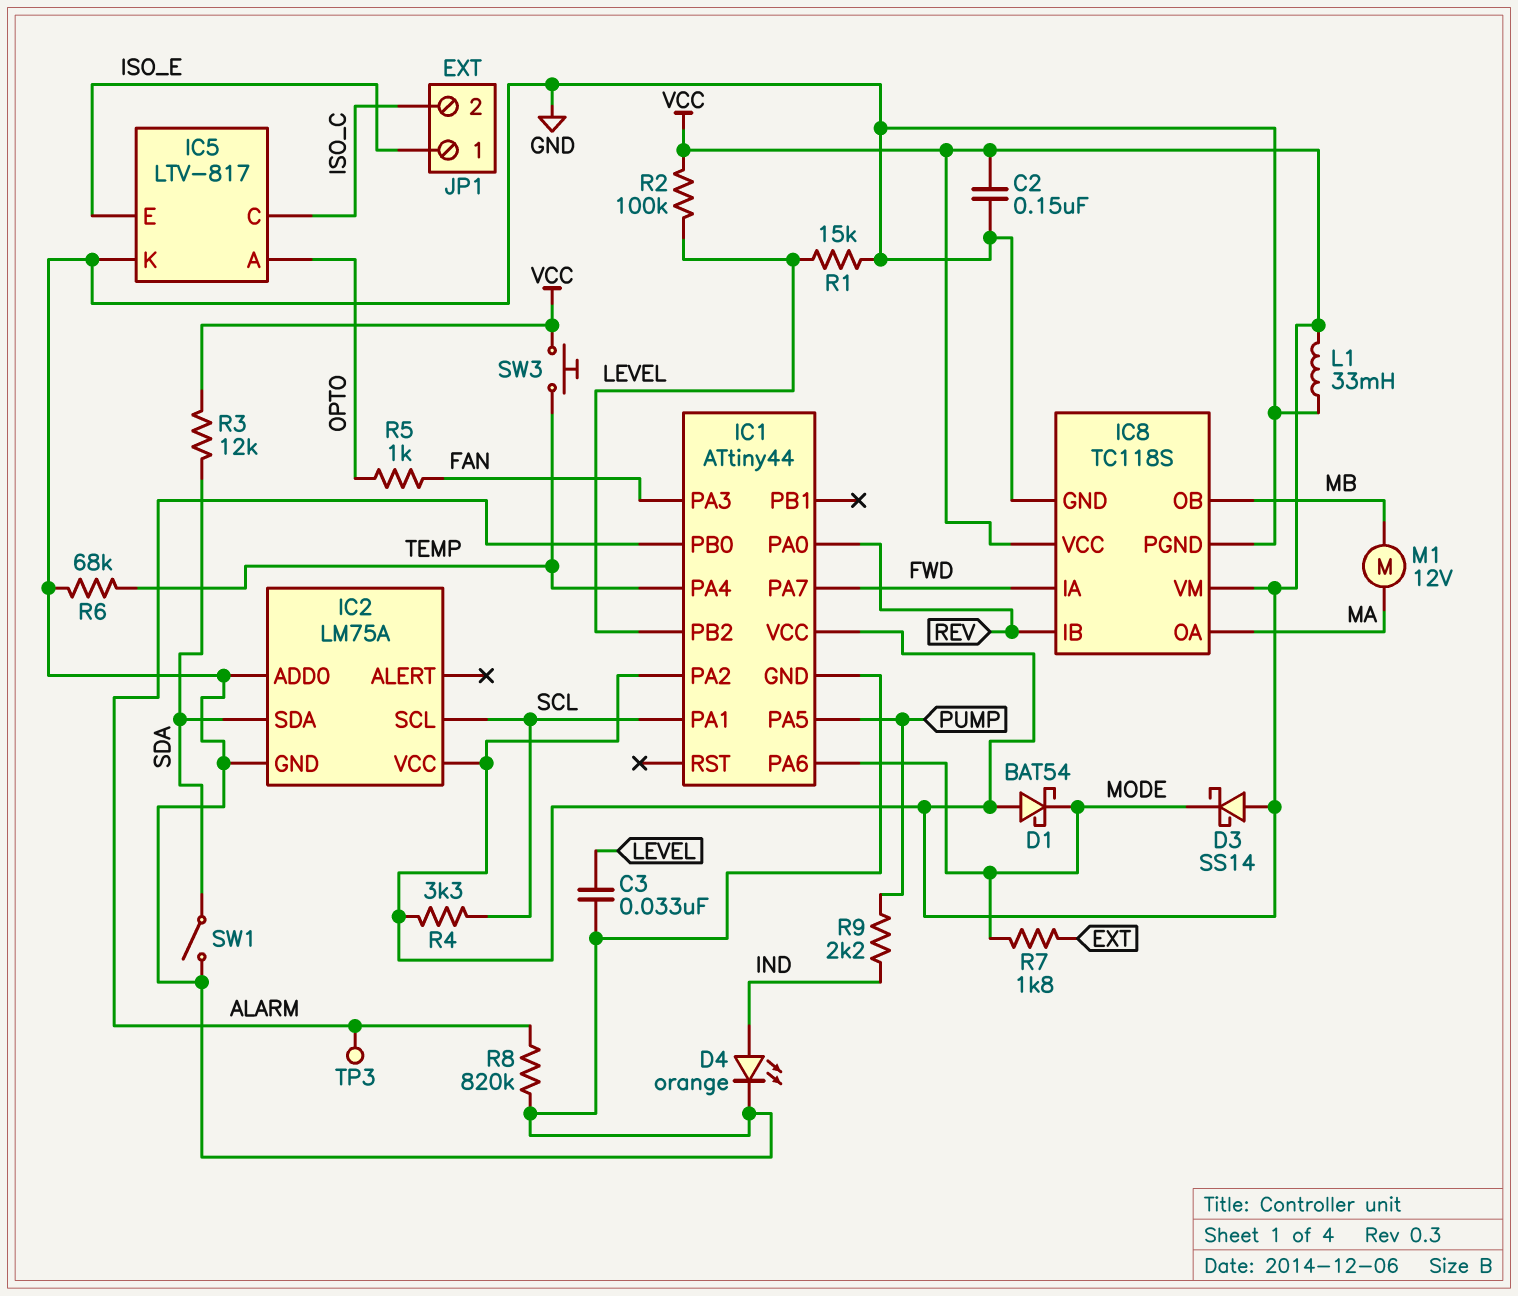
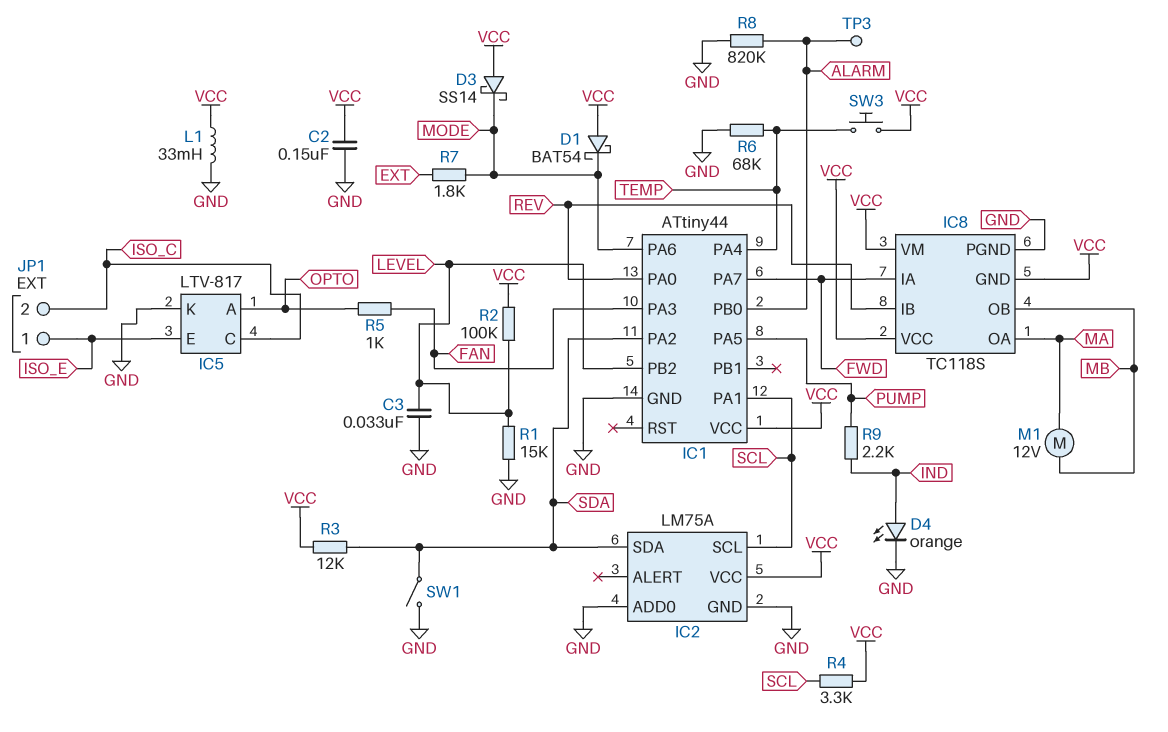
IC1 pin PA2: VCC -> SDA
IC8 pin GND: GND -> VCC

